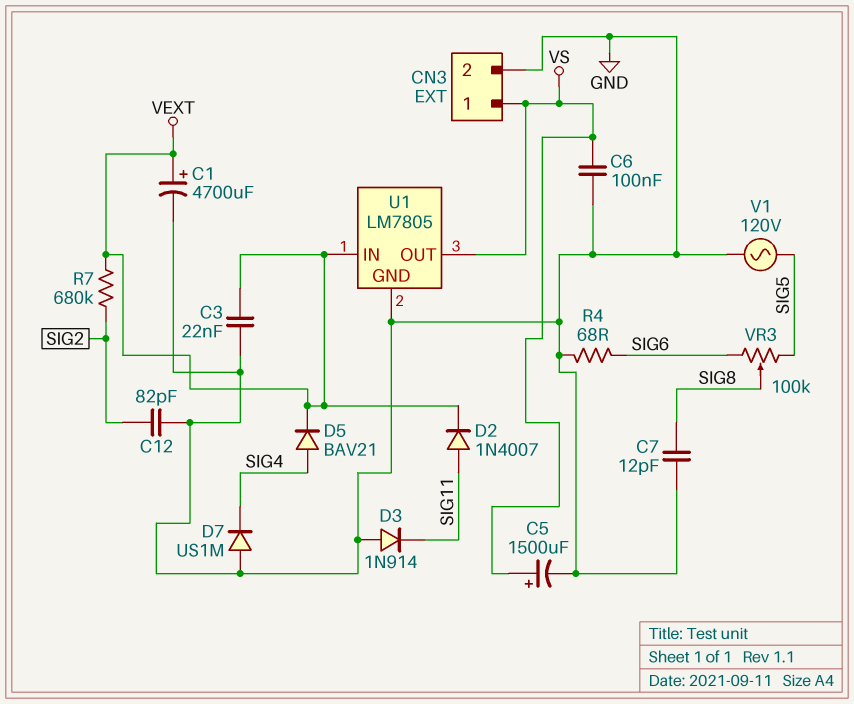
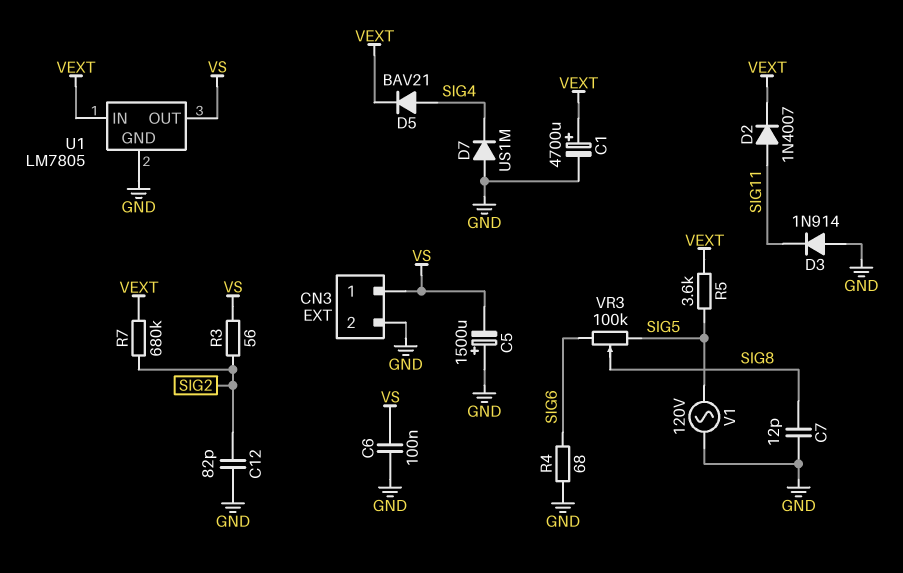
C3: 22nF (GND, VEXT) -> none
C5: 1500uF (plus VS, minus GND) -> 1500uF (plus GND, minus VS)
R3: none -> 56 (SIG2, VS)
R5: none -> 3.6k (SIG5, VEXT)

